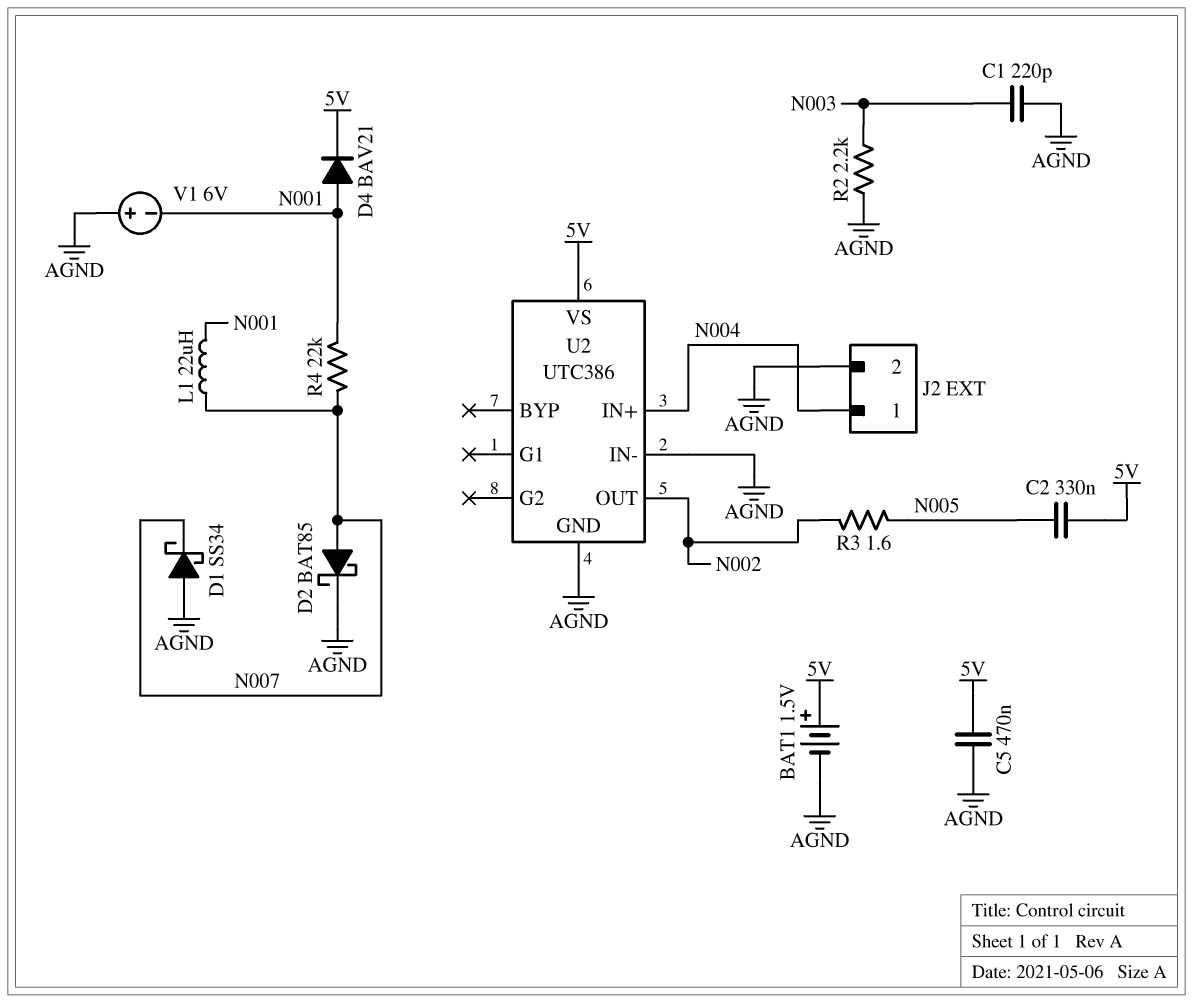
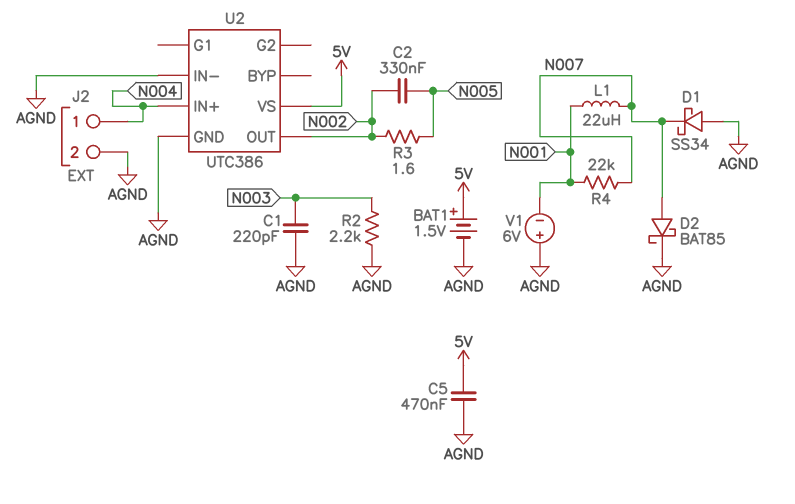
C2: 330nF (5V, N005) -> 330nF (N002, N005)
D4: diode BAV21 (A N001, K 5V) -> none

